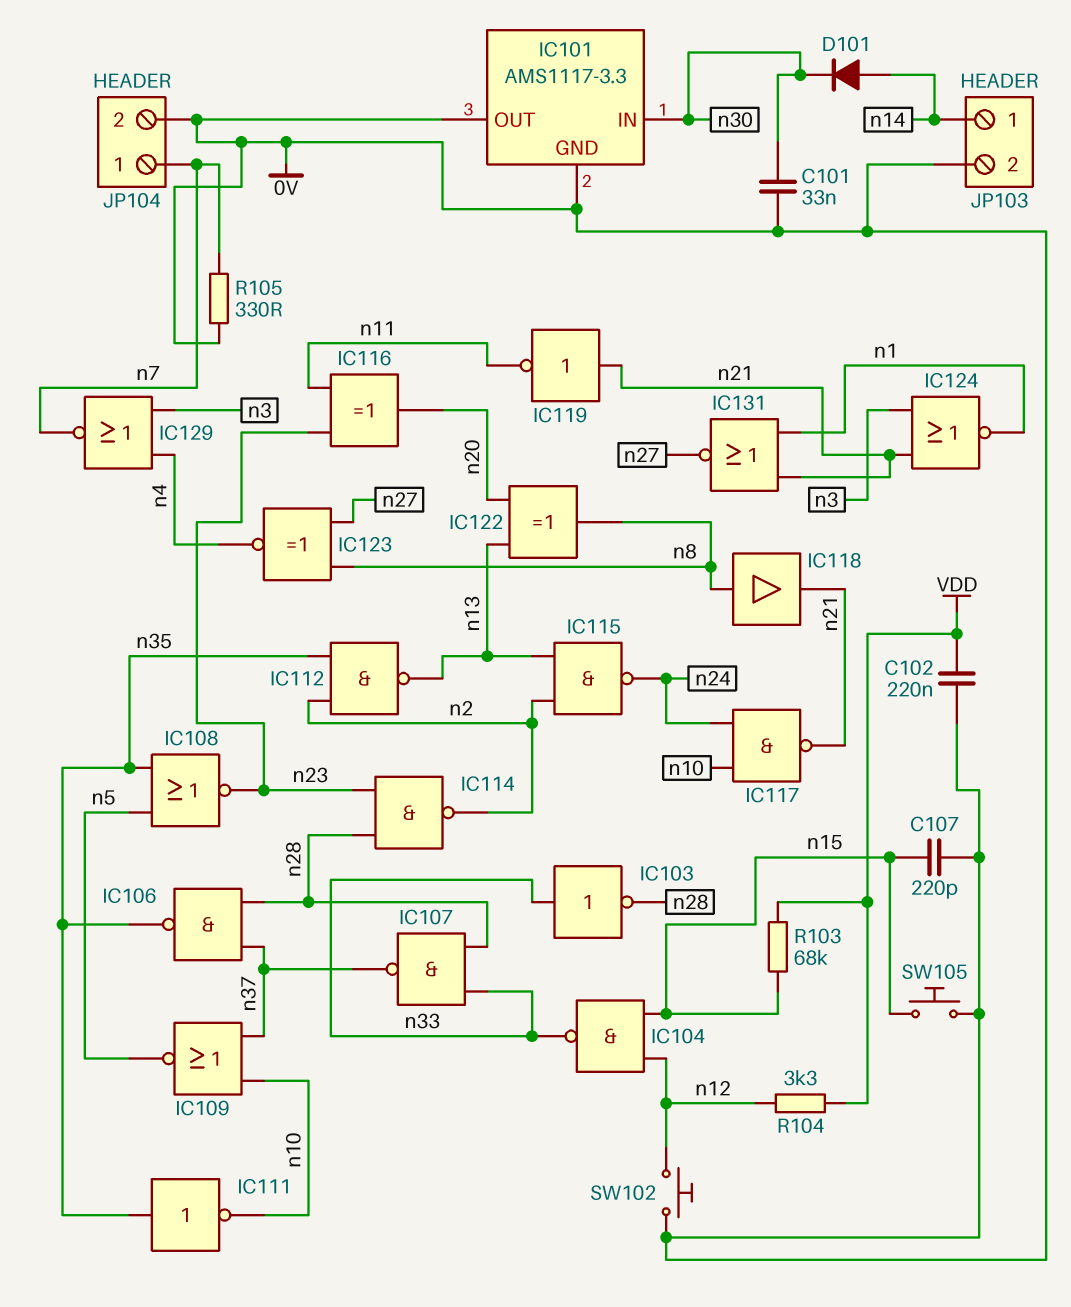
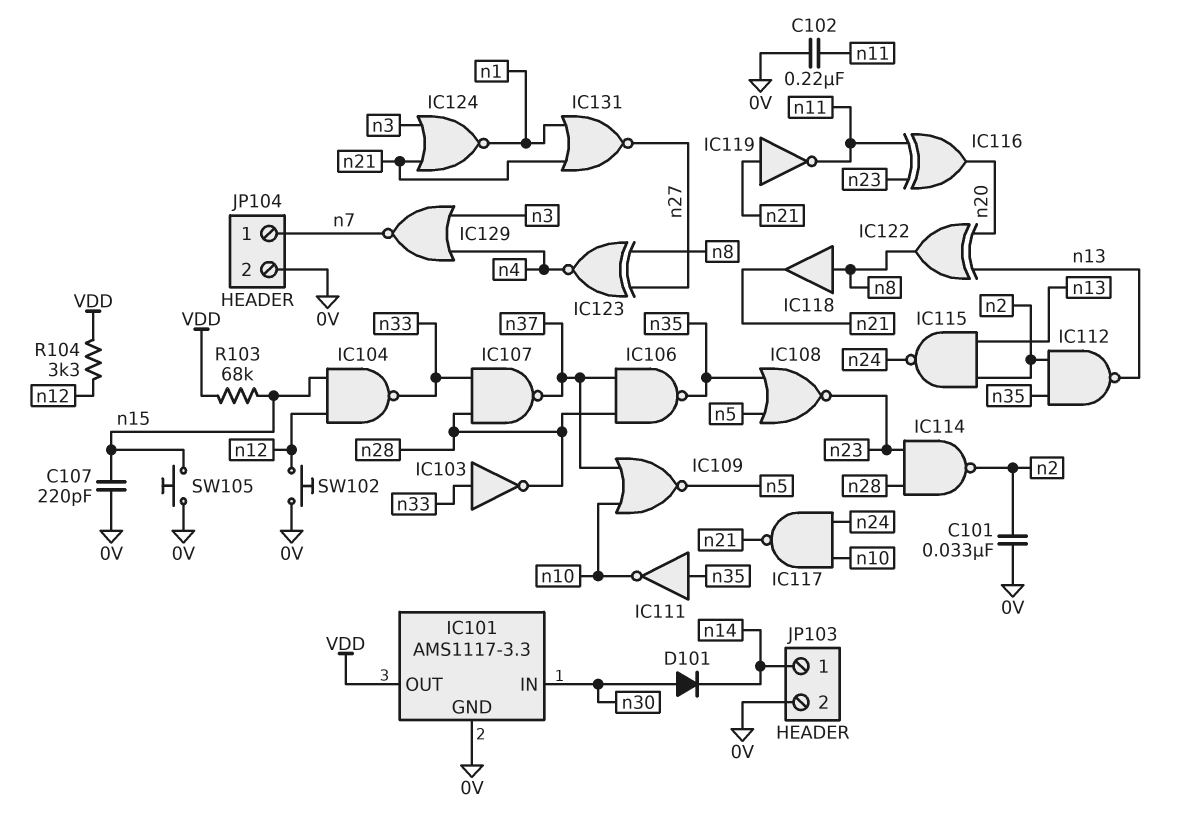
C101: 33nF (0V, n30) -> 33nF (0V, n2)
C102: 220nF (0V, VDD) -> 220nF (0V, n11)
D101: diode (A n14, K n30) -> diode (A n30, K n14)
IC101 pin OUT: 0V -> VDD
R105: 330 (0V, n7) -> none

